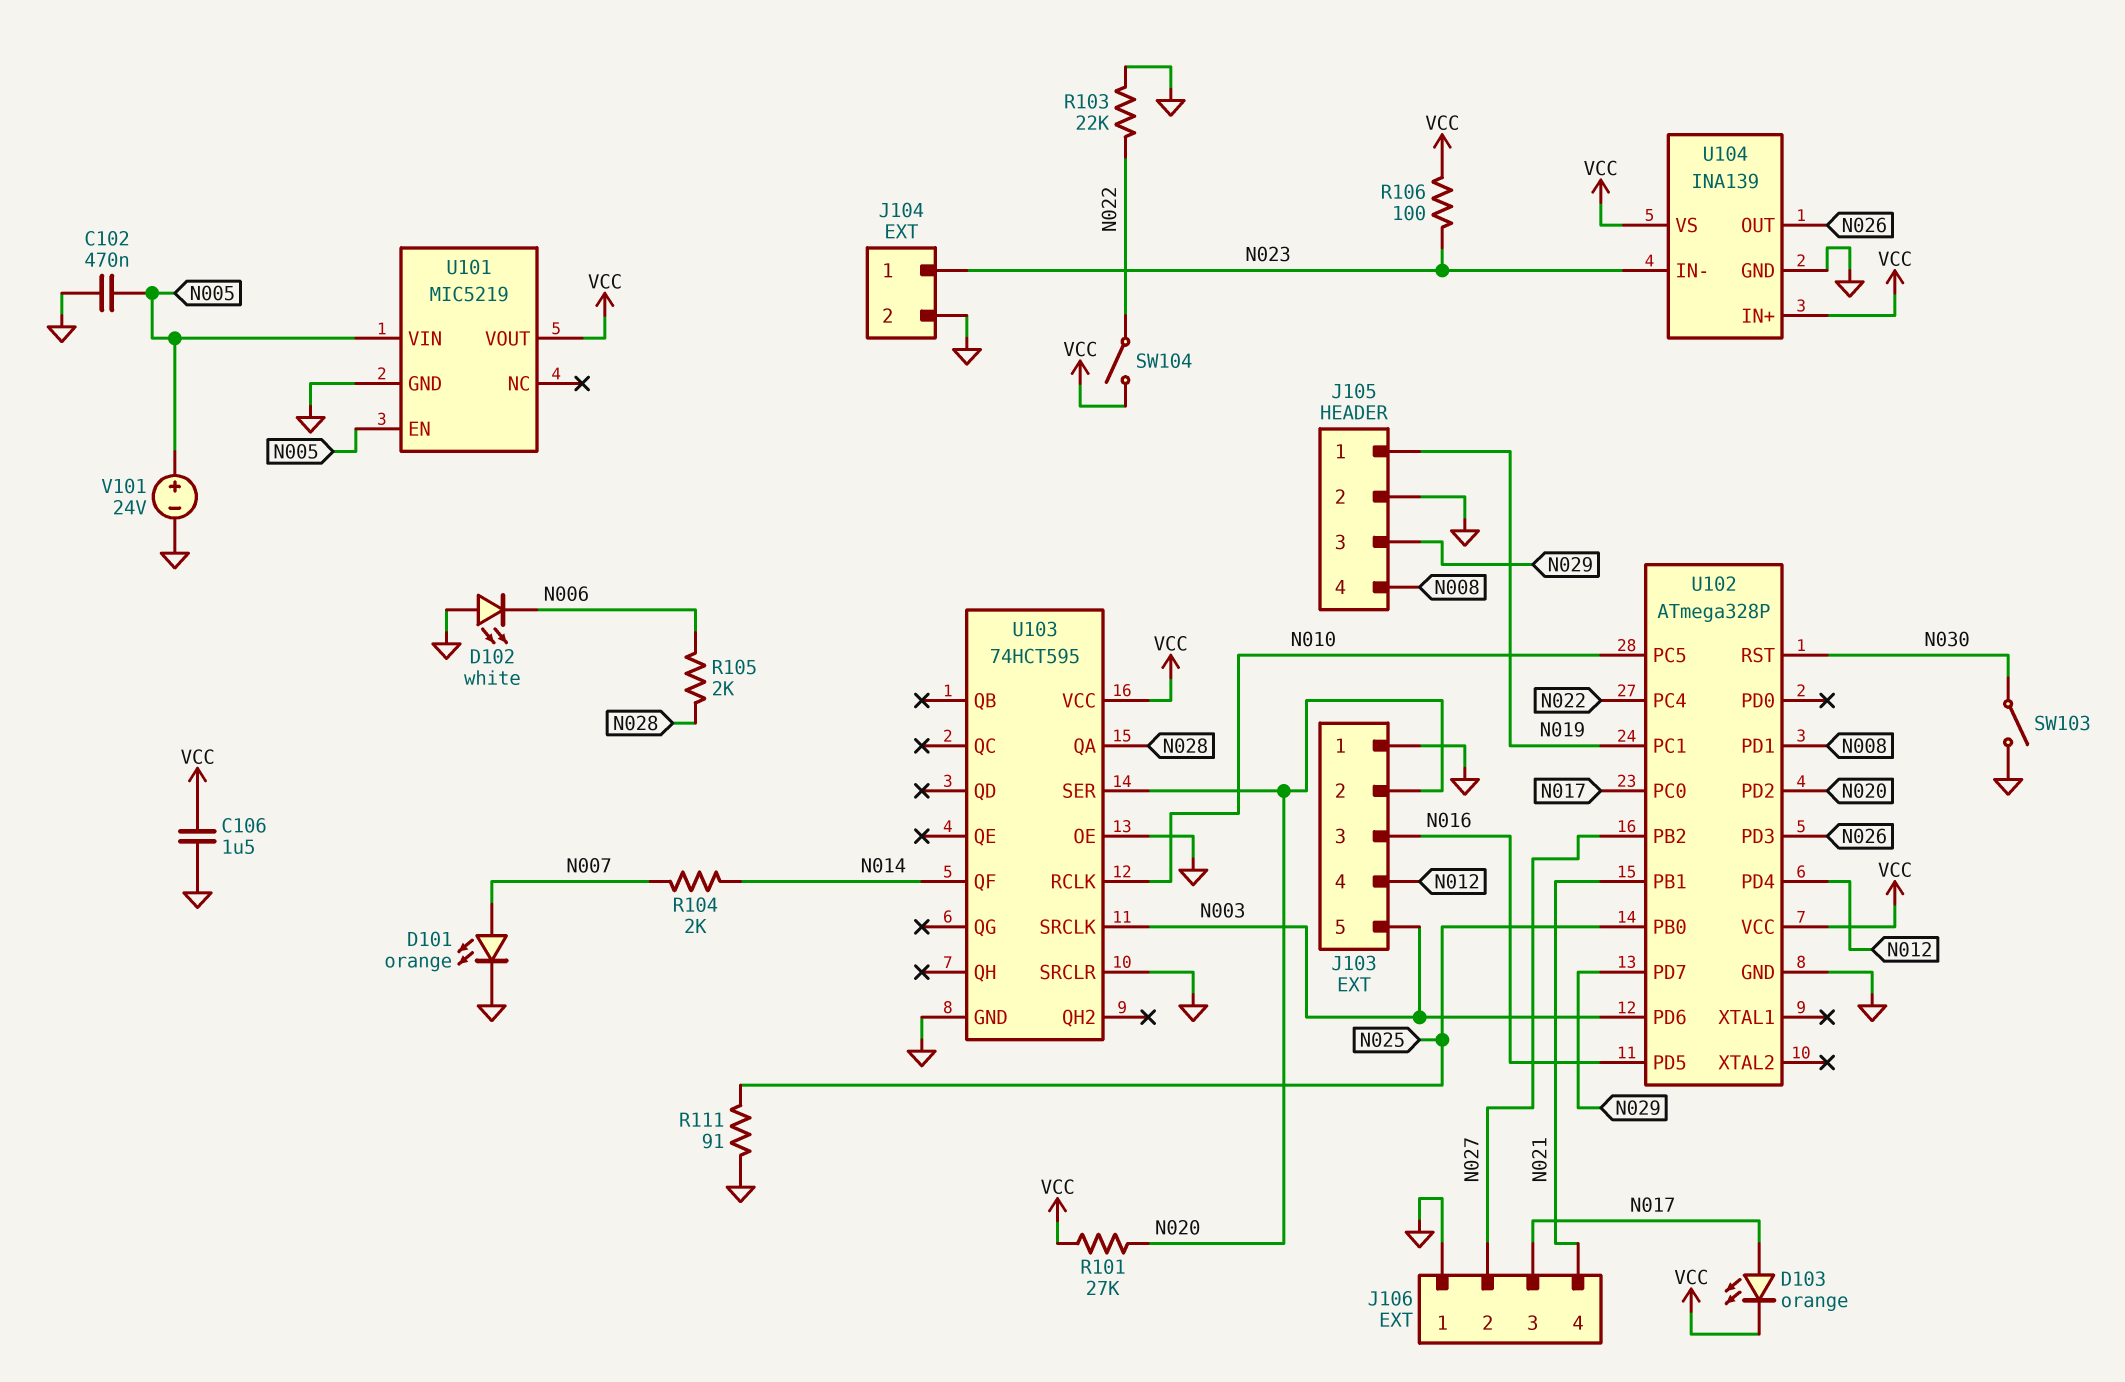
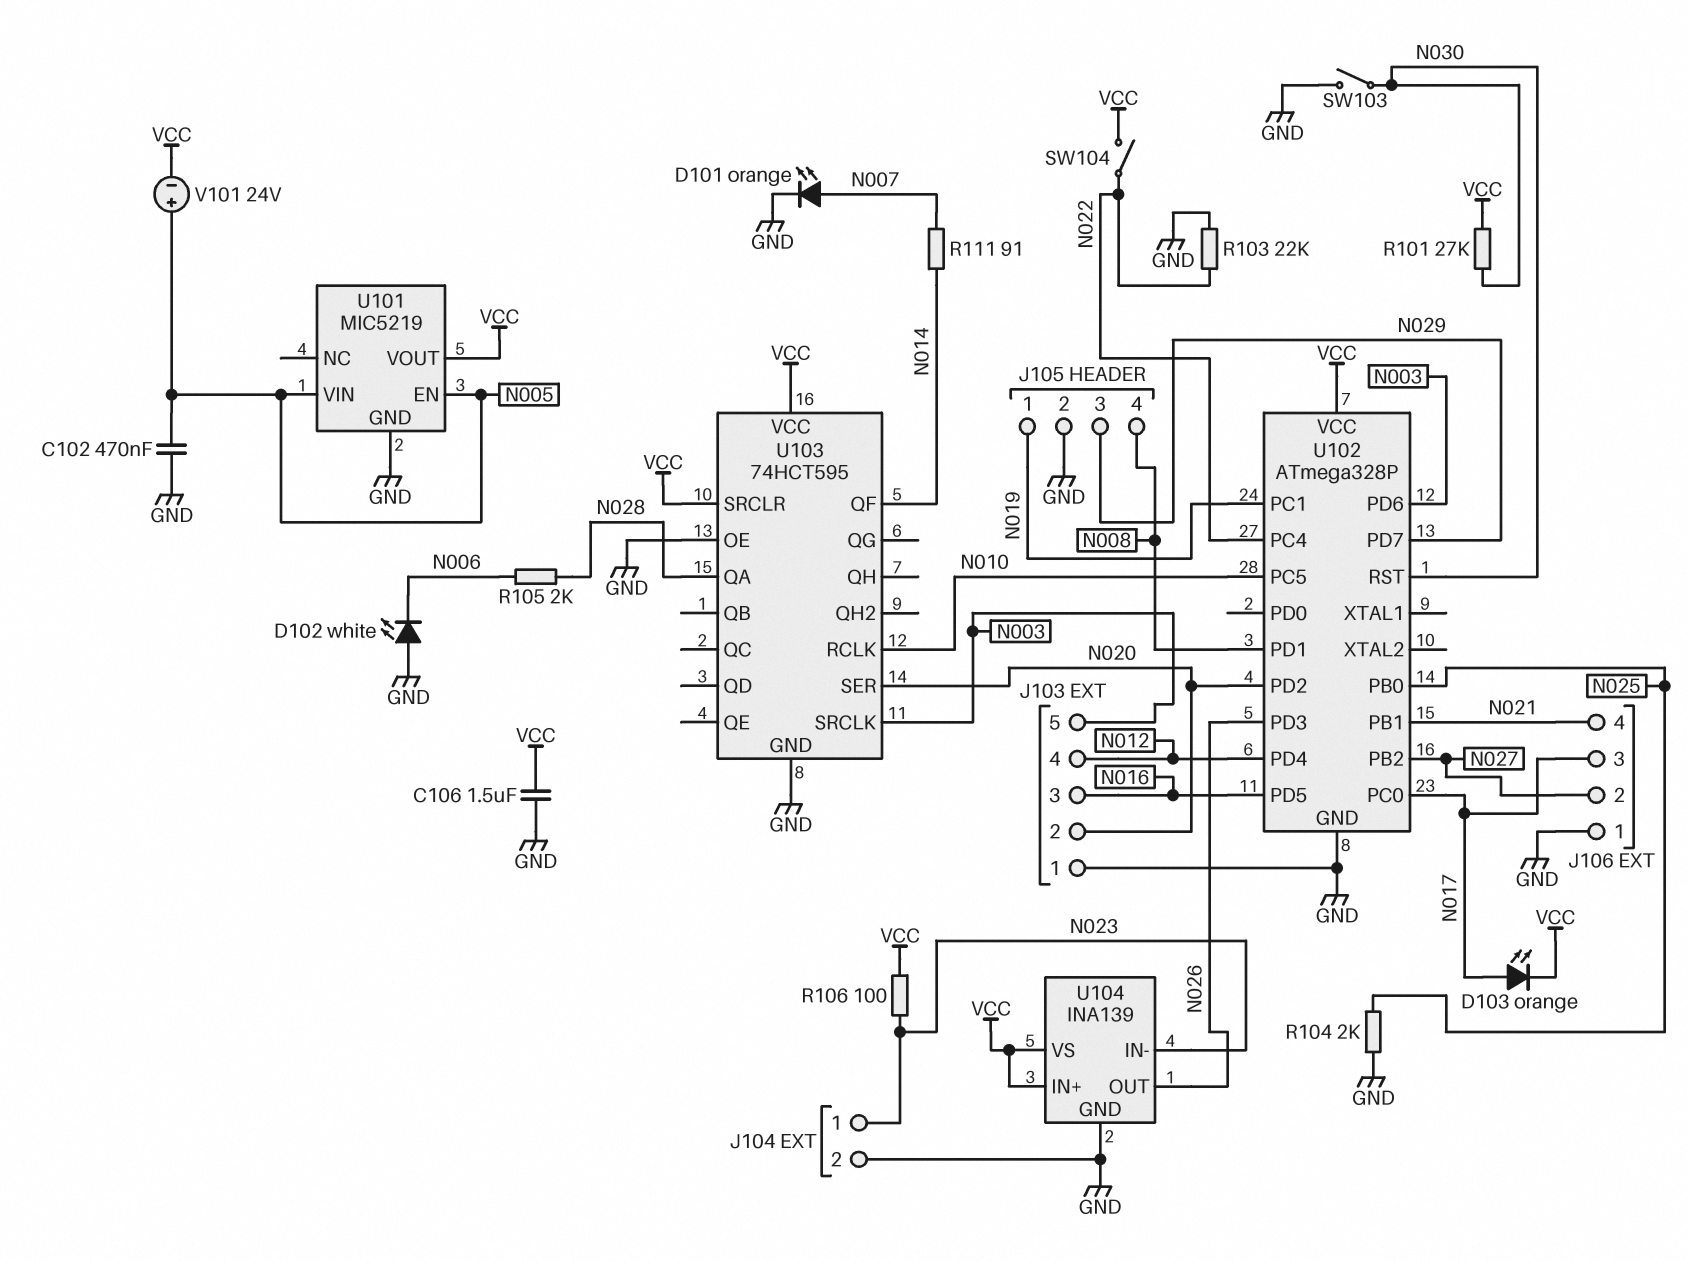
R101: 27k (N020, VCC) -> 27k (N030, VCC)
R104: 2k (N007, N014) -> 2k (GND, N025)
R111: 91 (GND, N025) -> 91 (N007, N014)
U103 pin SRCLR: GND -> VCC
V101: 24V (plus N005, minus GND) -> 24V (plus N005, minus VCC)

